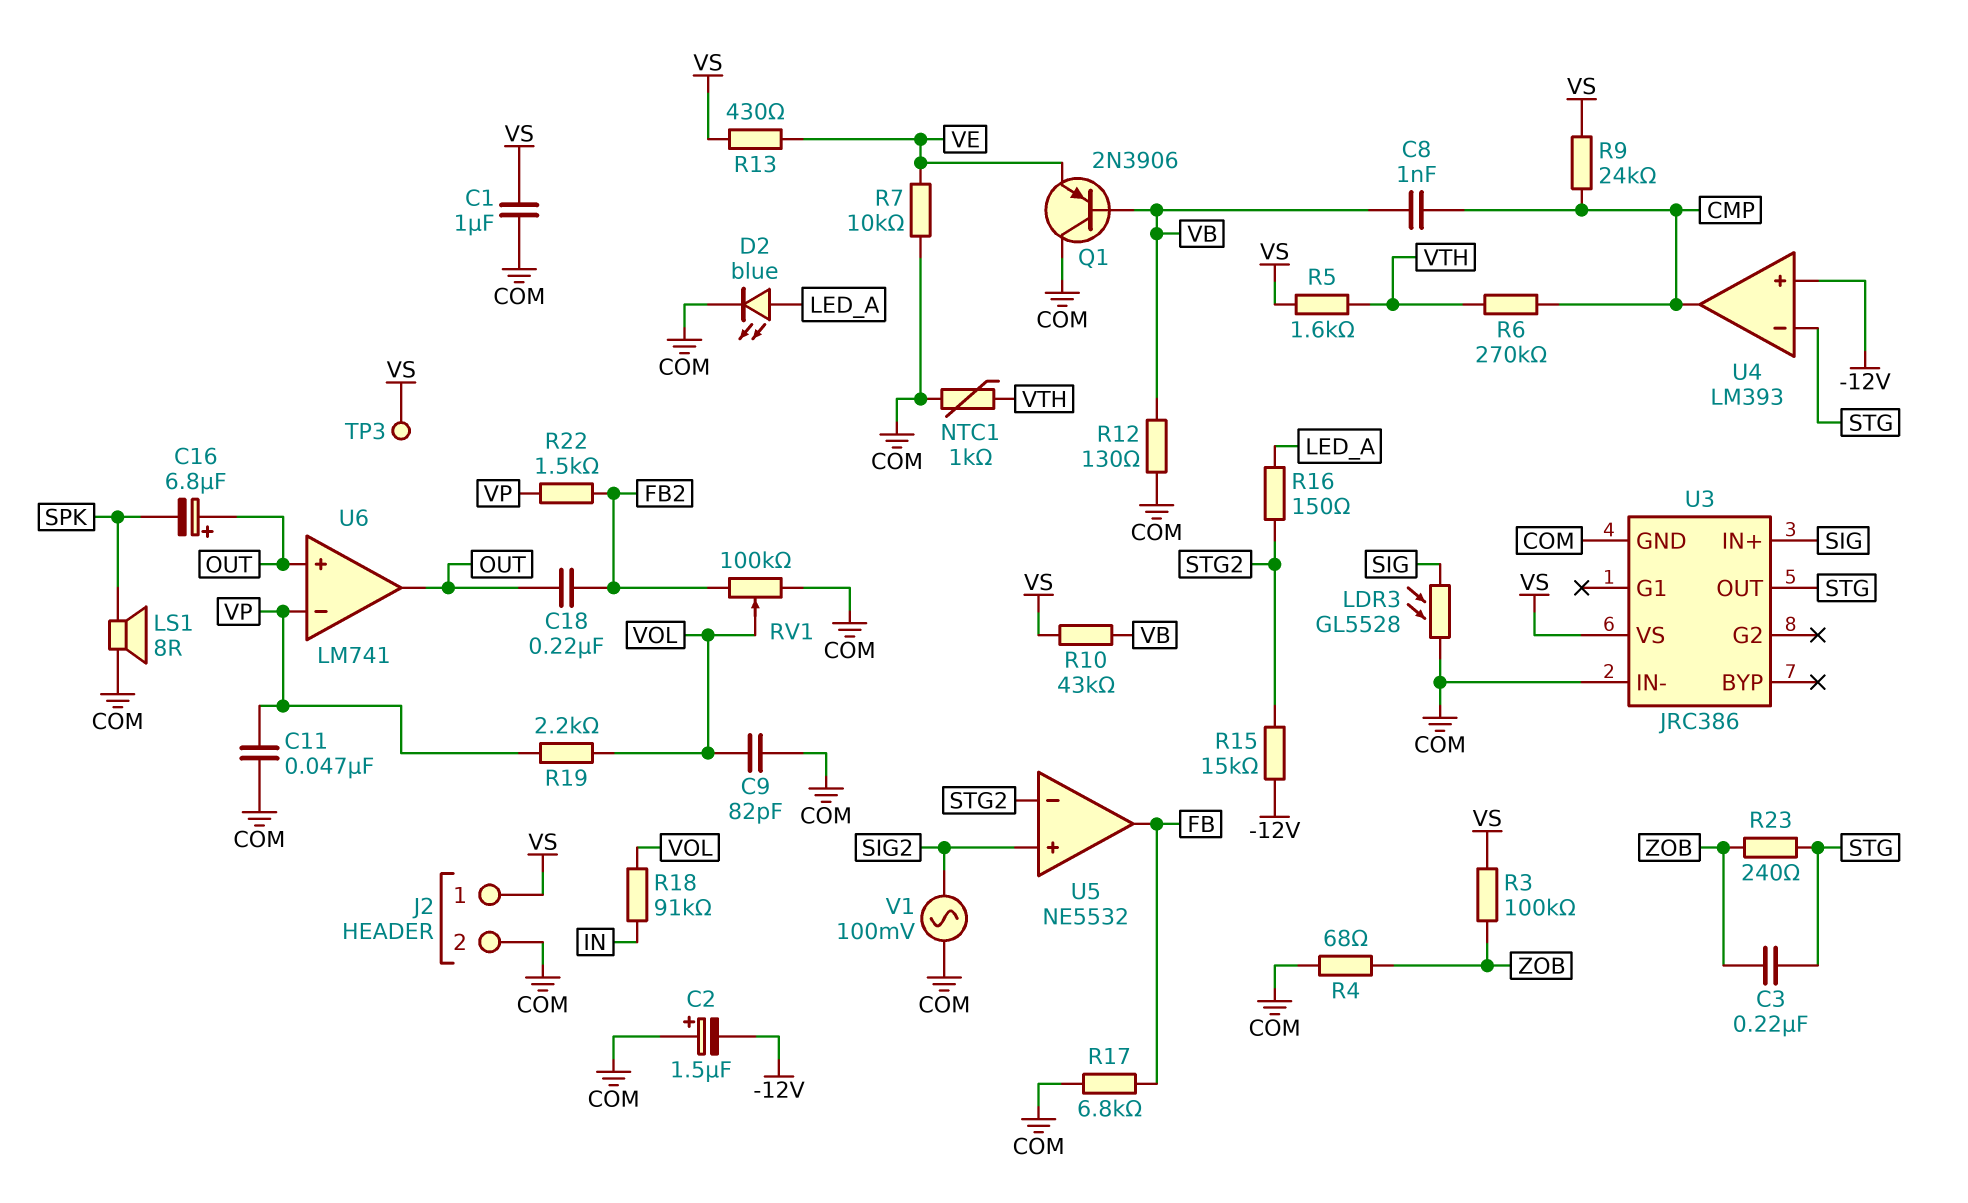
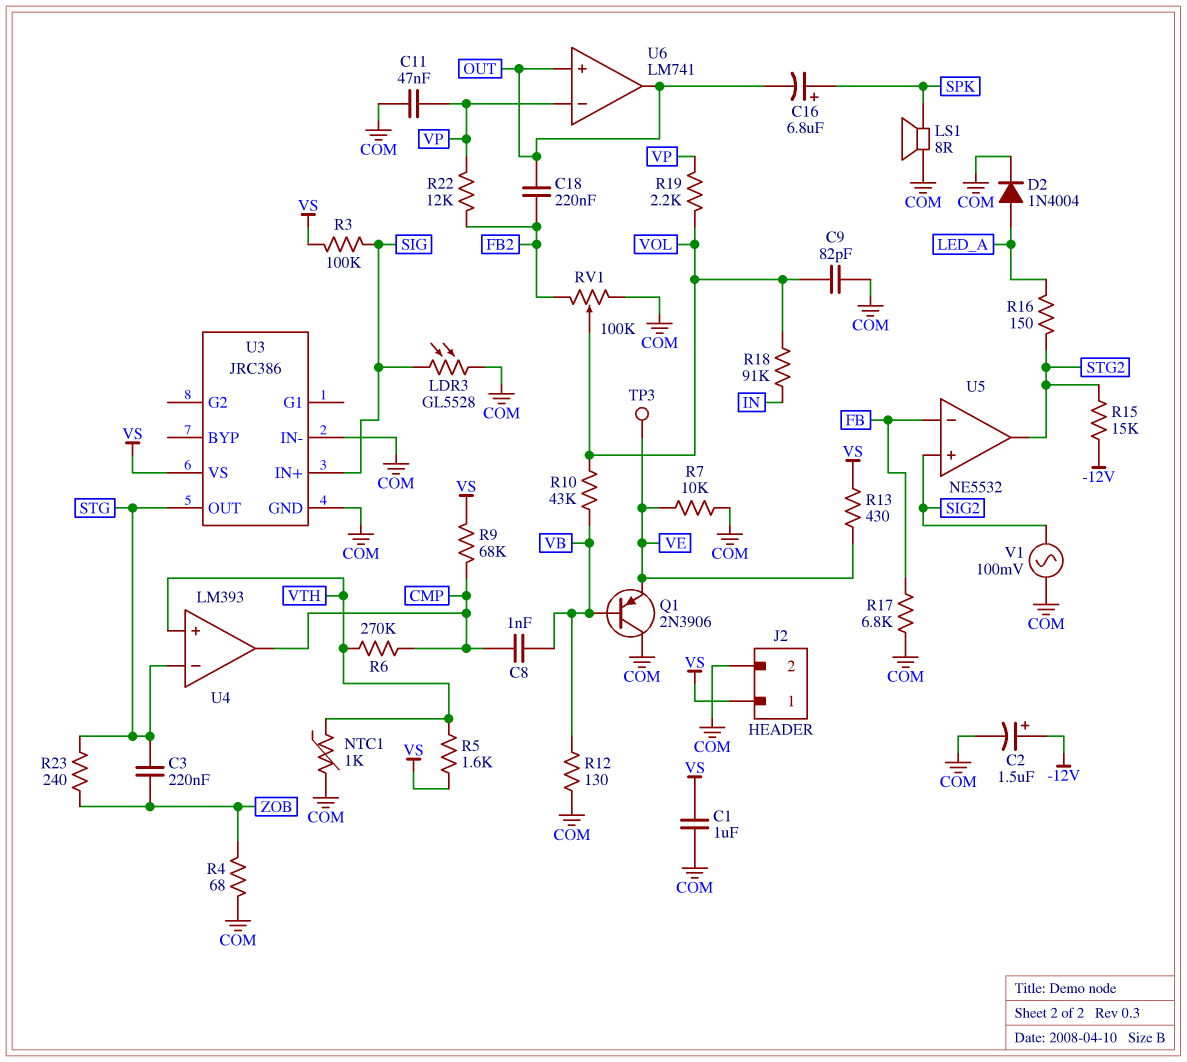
C2: 1.5uF (plus COM, minus -12V) -> 1.5uF (plus -12V, minus COM)
C16: 6.8uF (plus OUT, minus SPK) -> 6.8uF (plus SPK, minus OUT)
D2: LED blue (A LED_A, K COM) -> diode 1N4004 (A LED_A, K COM)
R3: 100k (VS, ZOB) -> 100k (SIG, VS)
R9: 24k (CMP, VS) -> 68k (CMP, VS)
R10: 43k (VB, VS) -> 43k (VB, VOL)
R22: 1.5k (FB2, VP) -> 12k (FB2, VP)
TP3: test point (VS) -> test point (VE)
U4 pin in+: -12V -> VTH
U5 pin in-: STG2 -> FB
U5 pin out: FB -> STG2

